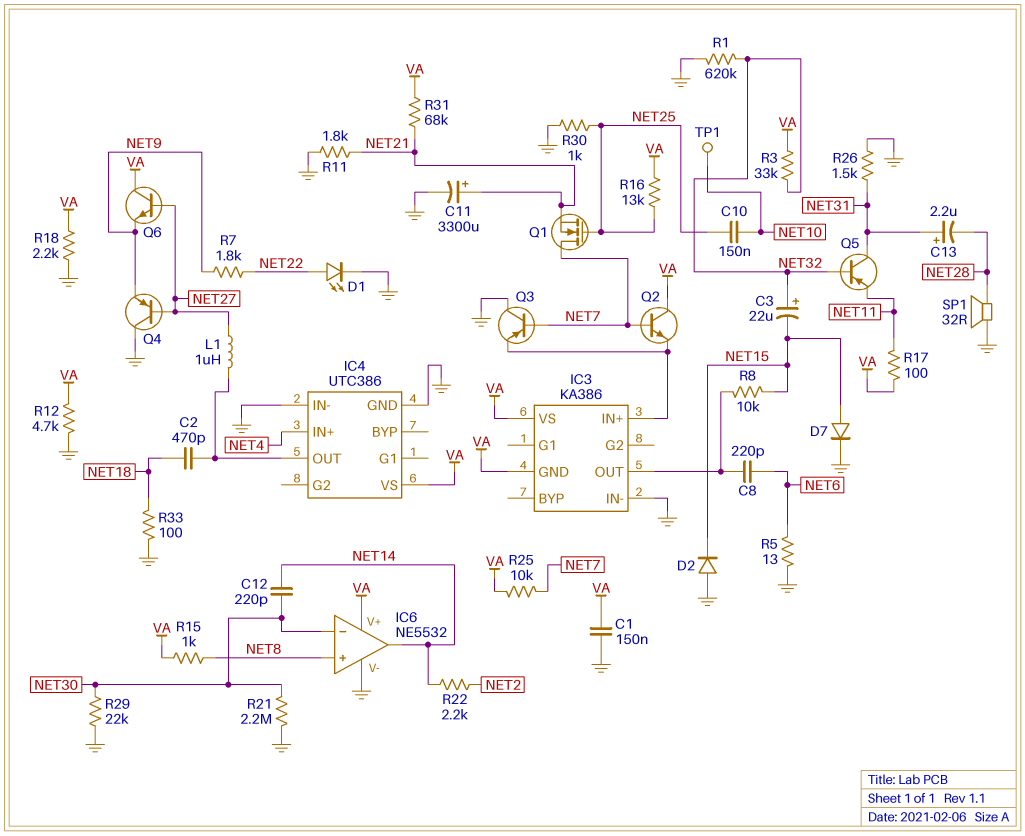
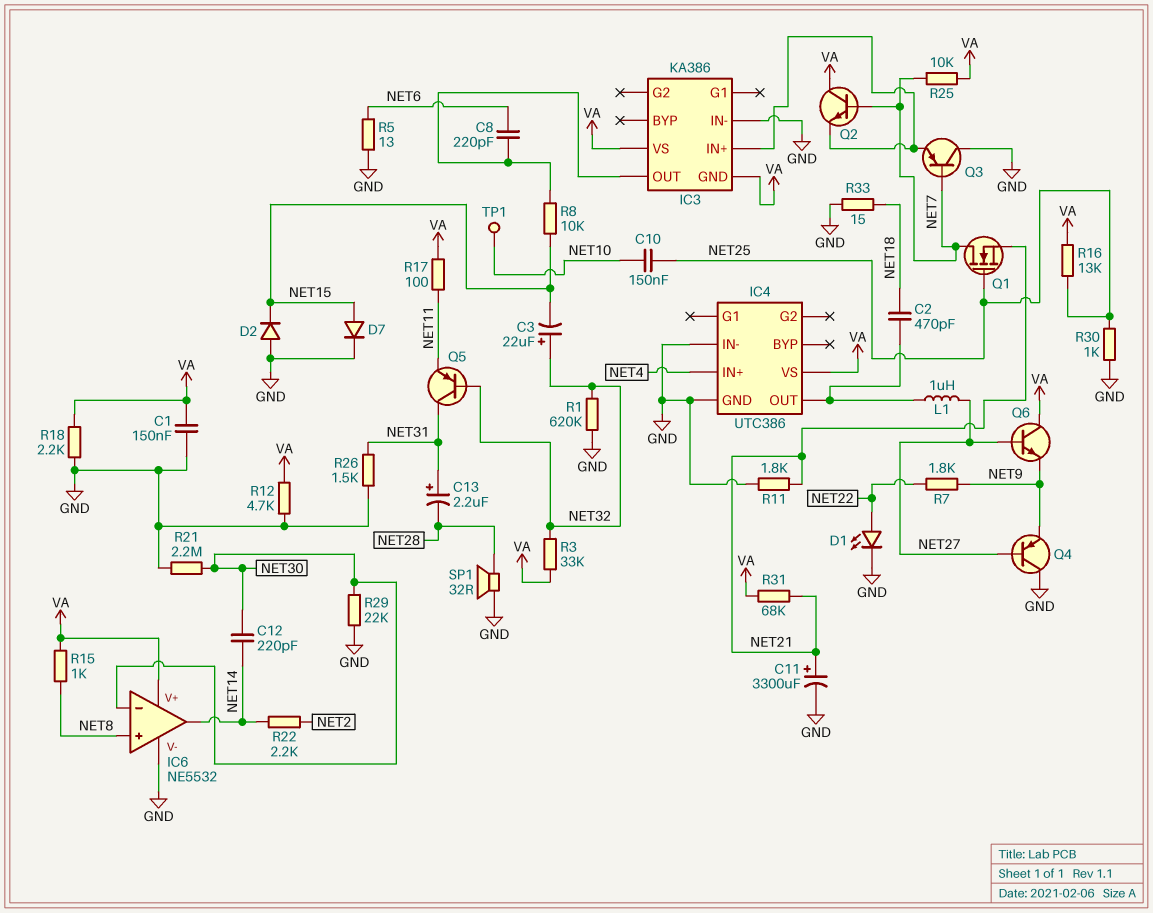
R33: 100 (GND, NET18) -> 15 (GND, NET18)

